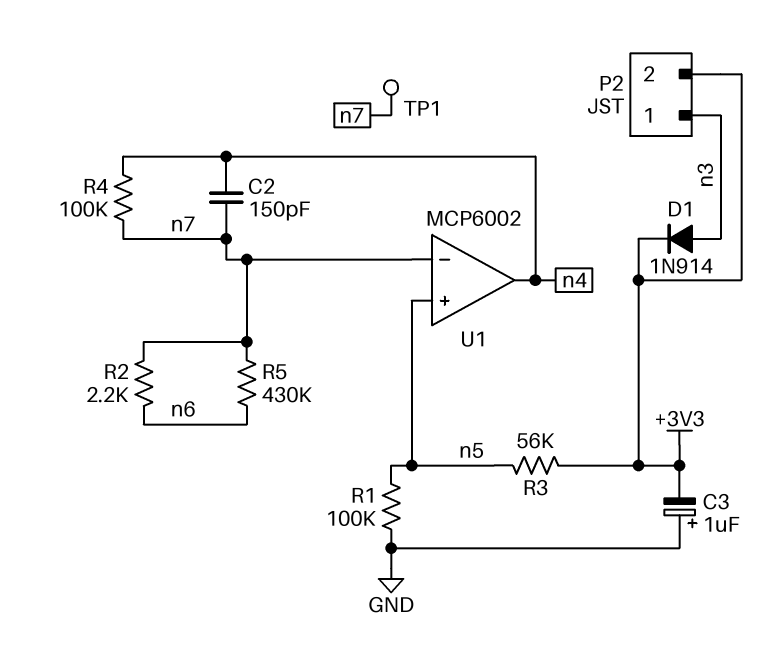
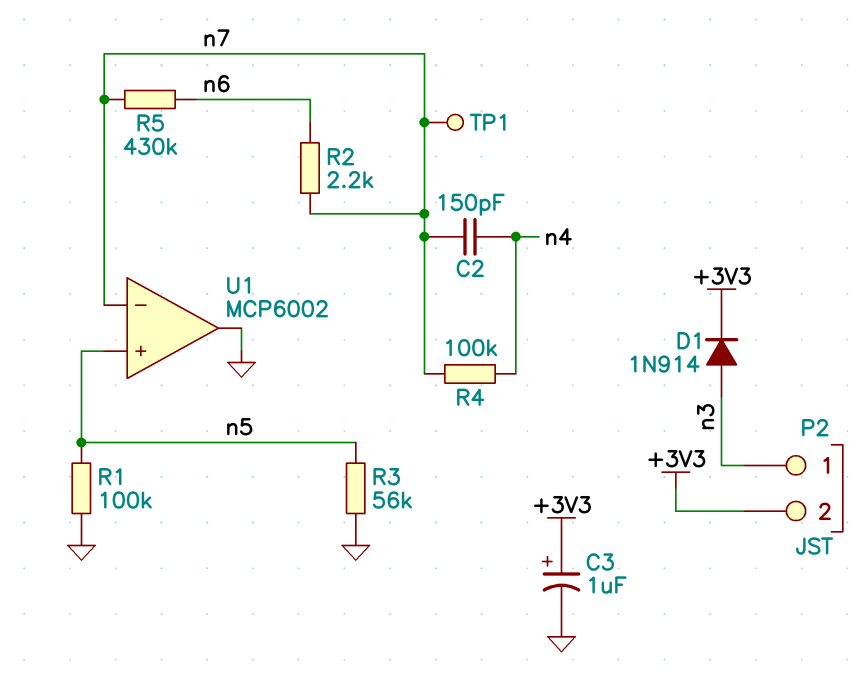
C3: 1uF (plus GND, minus +3V3) -> 1uF (plus +3V3, minus GND)
R3: 56k (+3V3, n5) -> 56k (GND, n5)
U1 pin out: n4 -> GND

